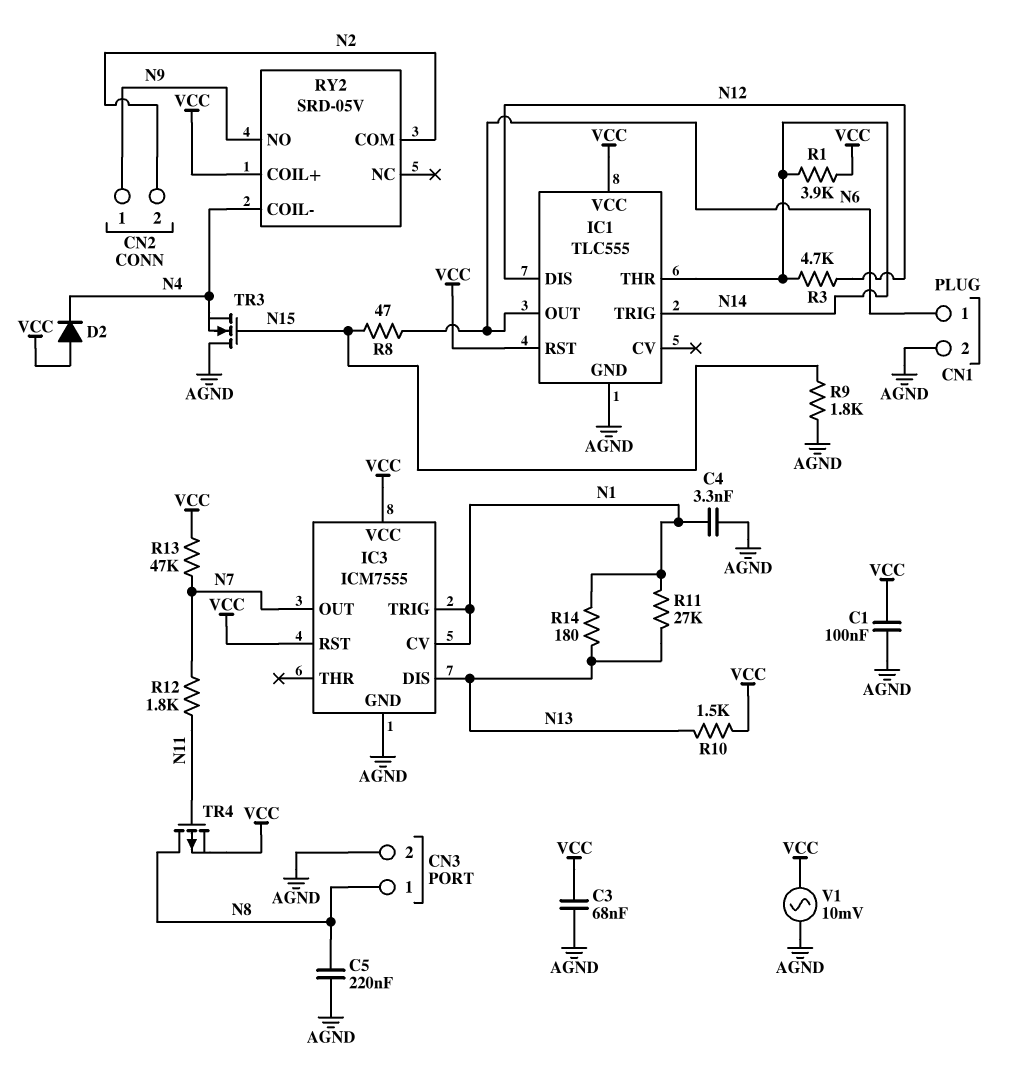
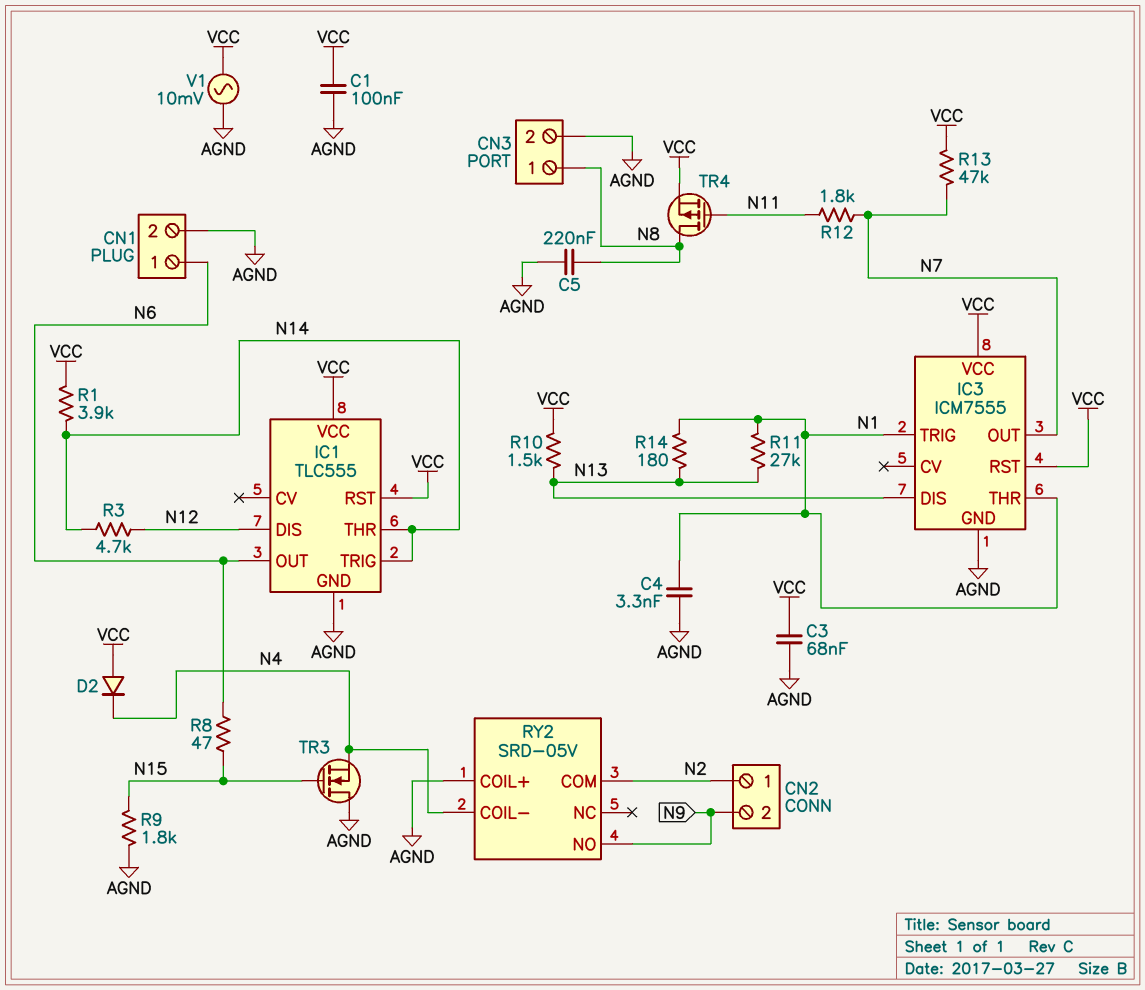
CN2 pin 1: N9 -> N2
CN2 pin 2: N2 -> N9
IC3 pin CV: N1 -> none
IC3 pin THR: none -> N1
RY2 pin COIL+: VCC -> AGND

